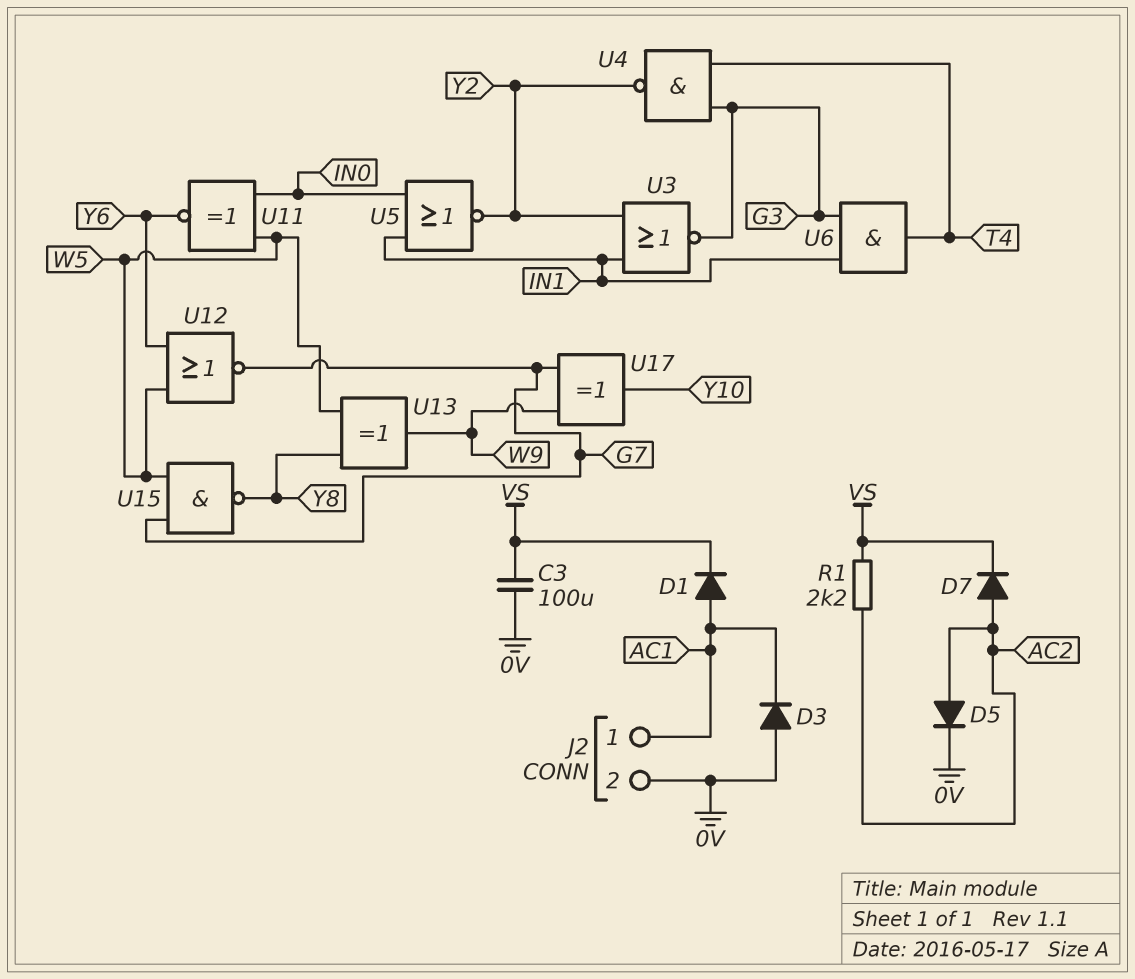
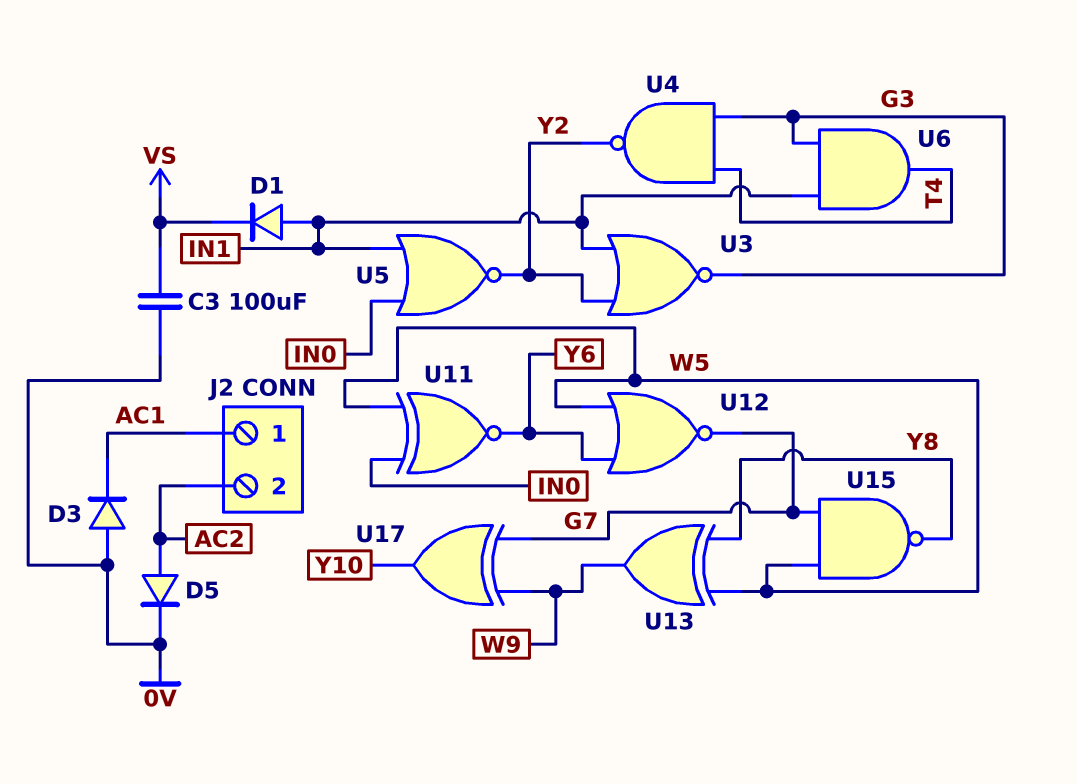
D1: diode (A AC1, K VS) -> diode (A IN1, K VS)
D7: diode (A AC2, K VS) -> none
J2 pin 2: 0V -> AC2
R1: 2.2k (AC2, VS) -> none

